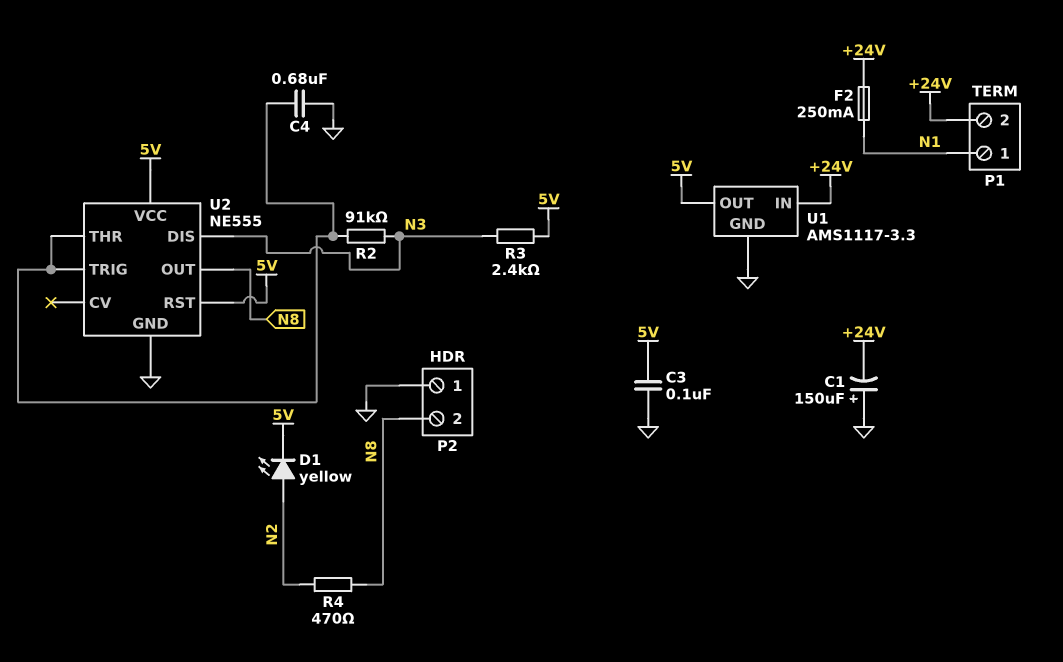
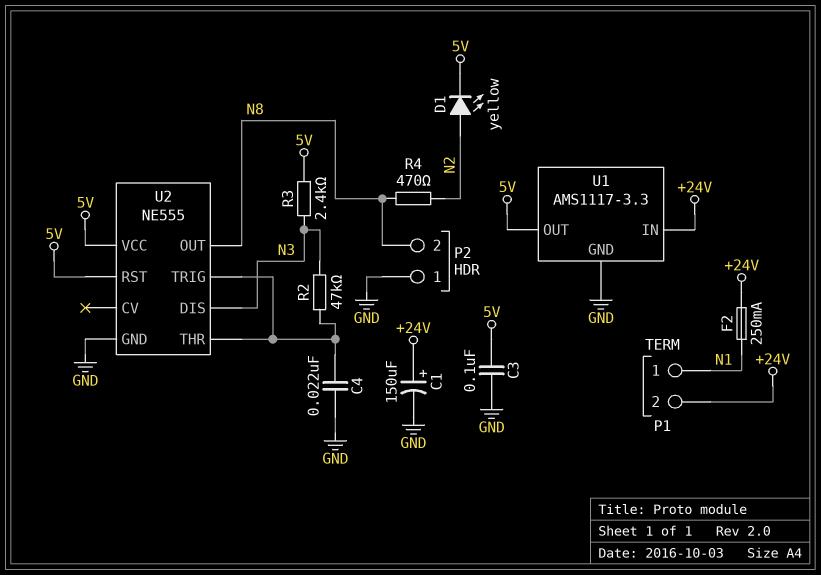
C1: 150uF (plus GND, minus +24V) -> 150uF (plus +24V, minus GND)
C4: 680nF (GND, U2/THR) -> 22nF (GND, U2/THR)
R2: 91k (N3, U2/THR) -> 47k (N3, U2/THR)

